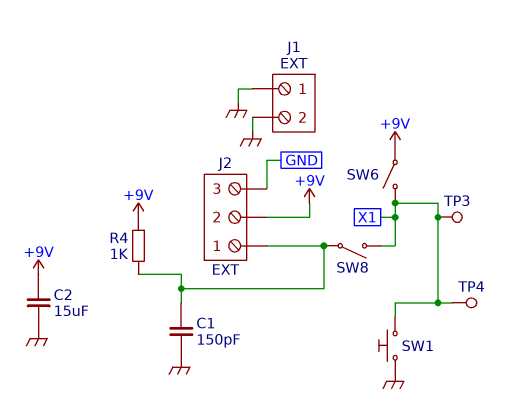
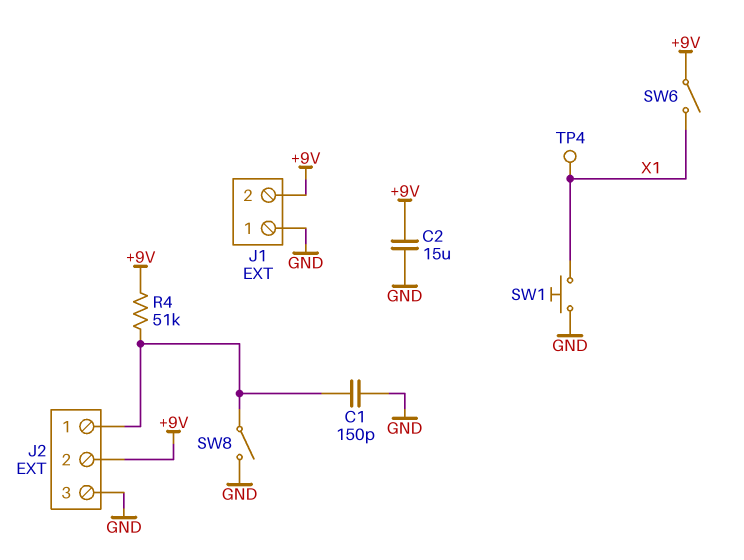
J1 pin 2: GND -> +9V
R4: 1k (+9V, J2/1) -> 51k (+9V, J2/1)
SW8: switch (J2/1, X1) -> switch (GND, J2/1)
TP3: test point (X1) -> none

